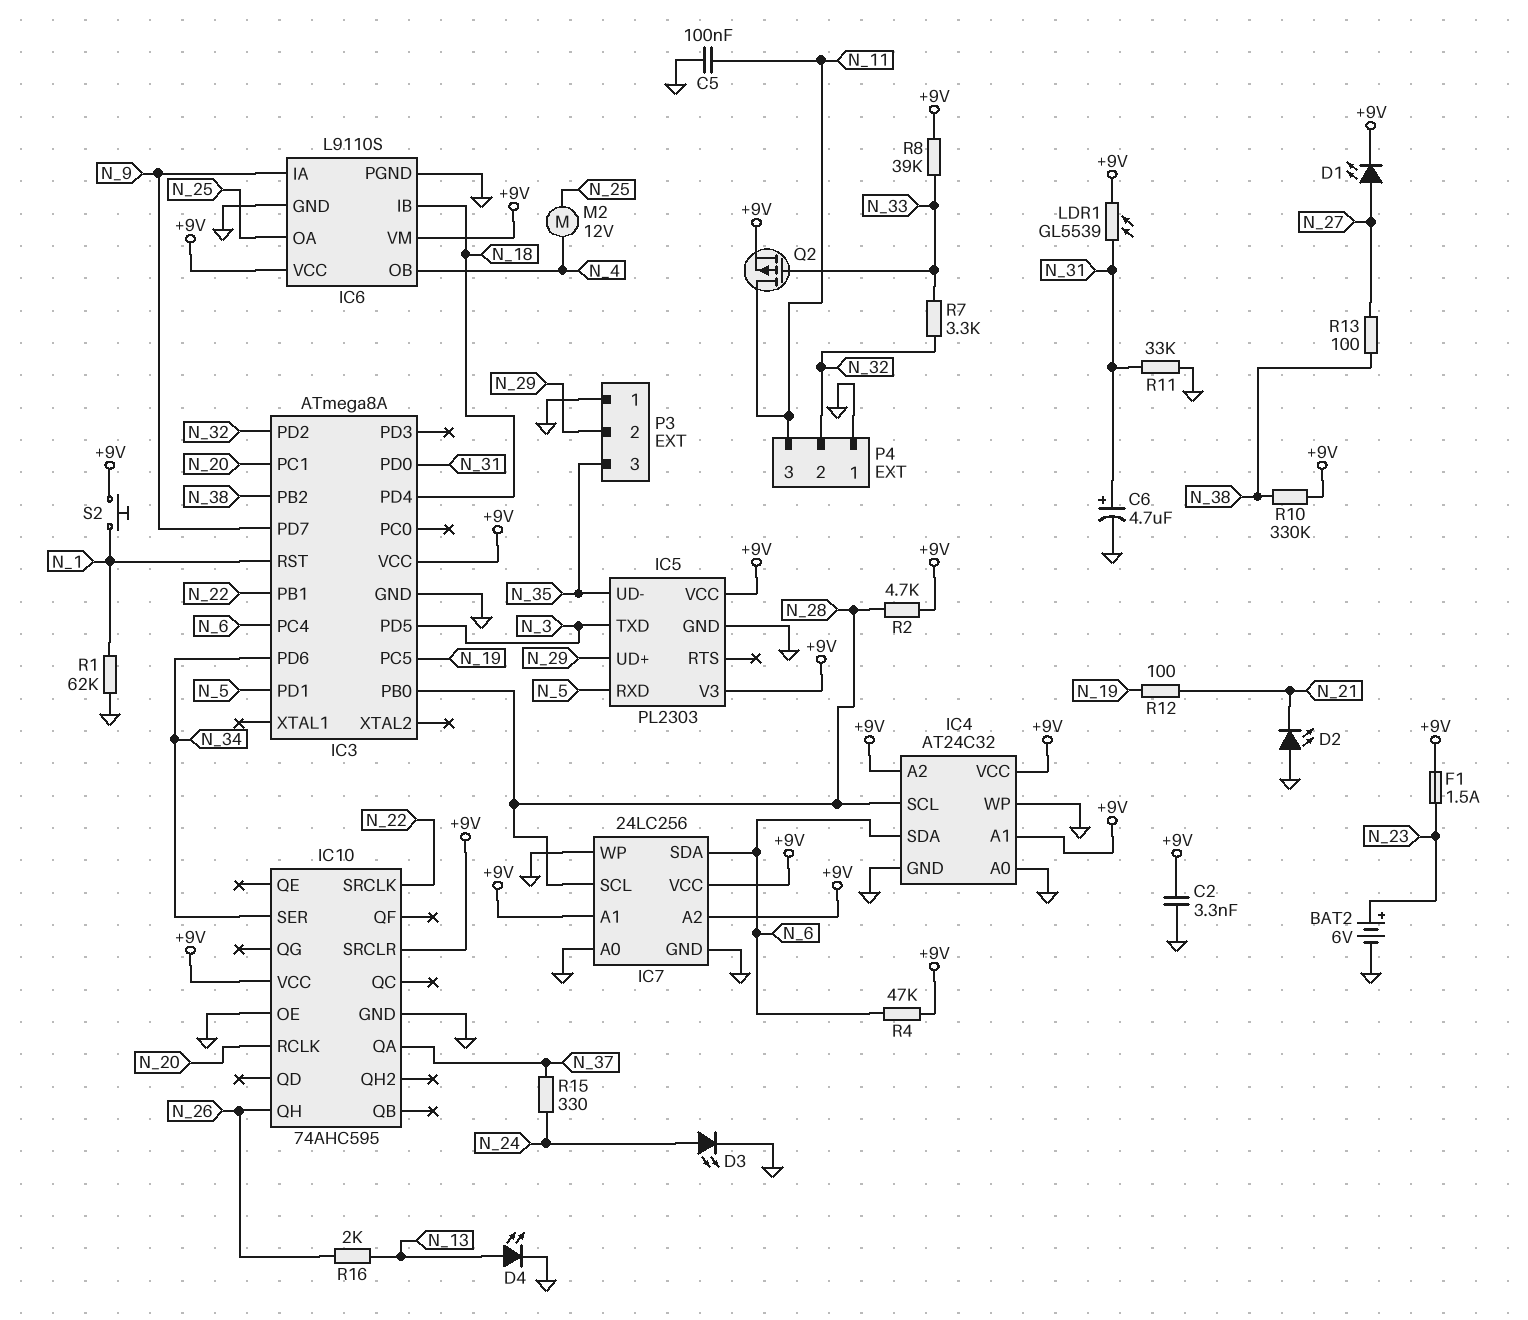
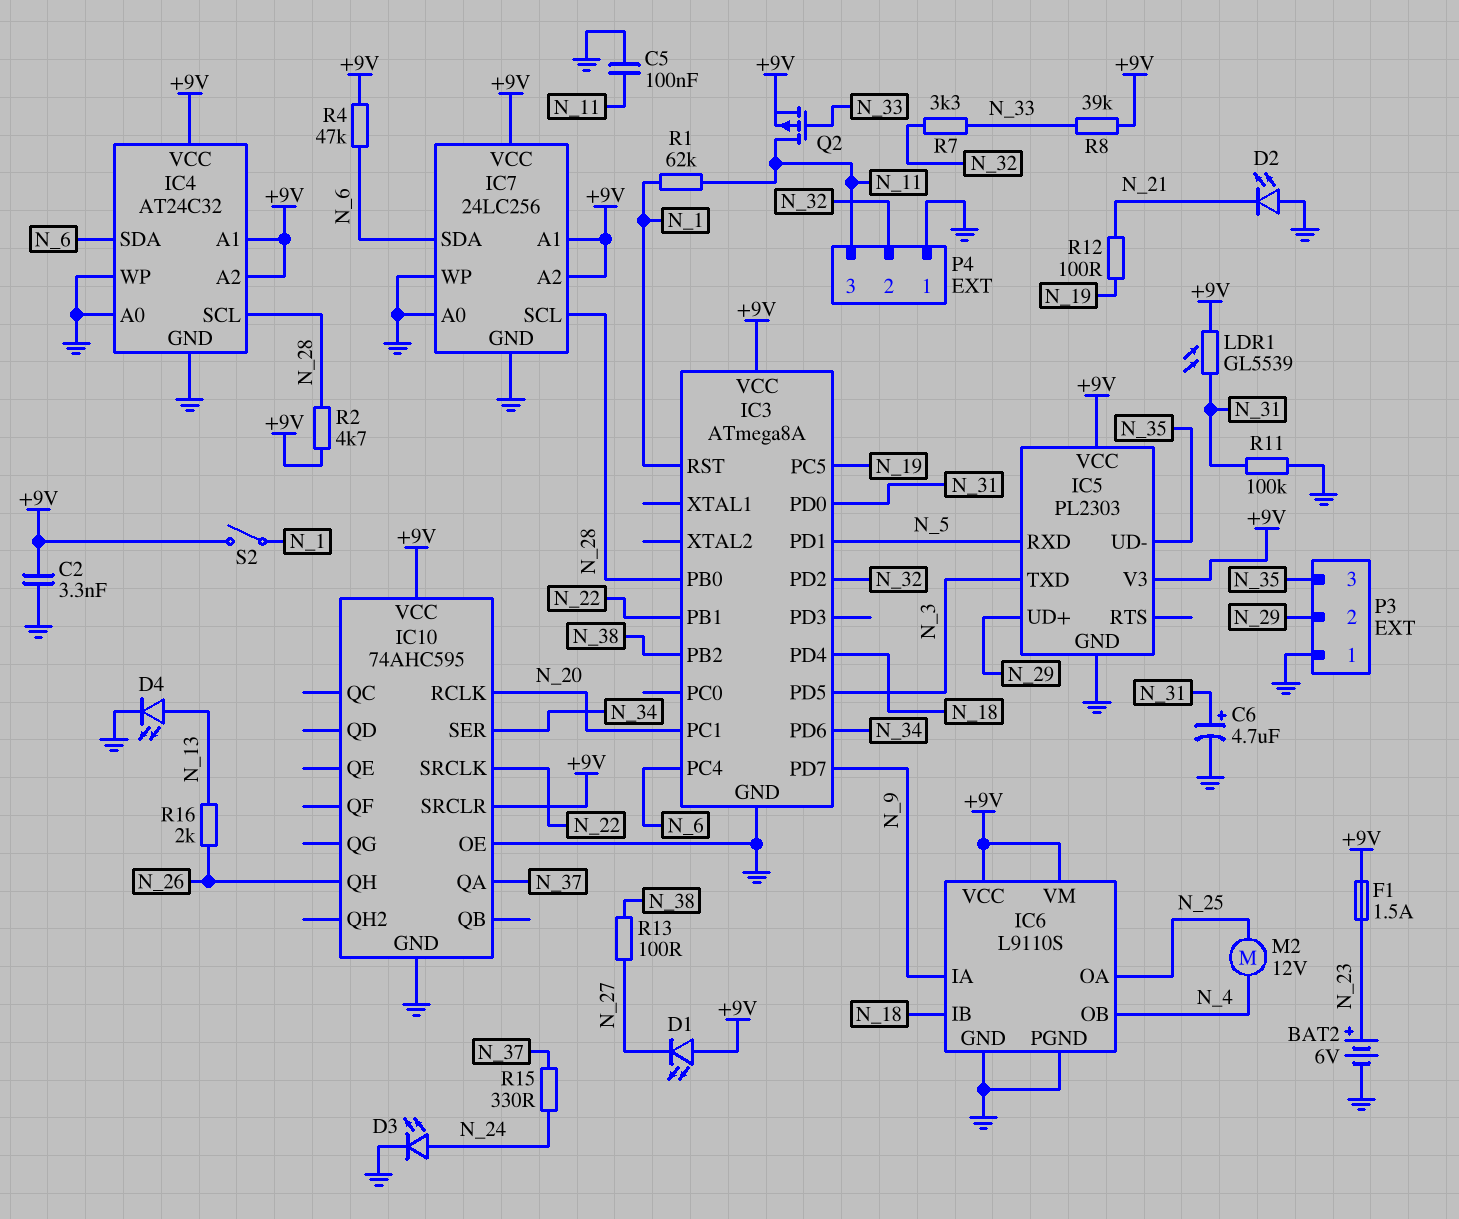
D1: LED (A N_27, K +9V) -> LED (A +9V, K N_27)
R1: 62k (GND, N_1) -> 62k (N_1, N_11)
R10: 330k (+9V, N_38) -> none
R11: 33k (GND, N_31) -> 100k (GND, N_31)
S2: button (+9V, N_1) -> switch (+9V, N_1)

